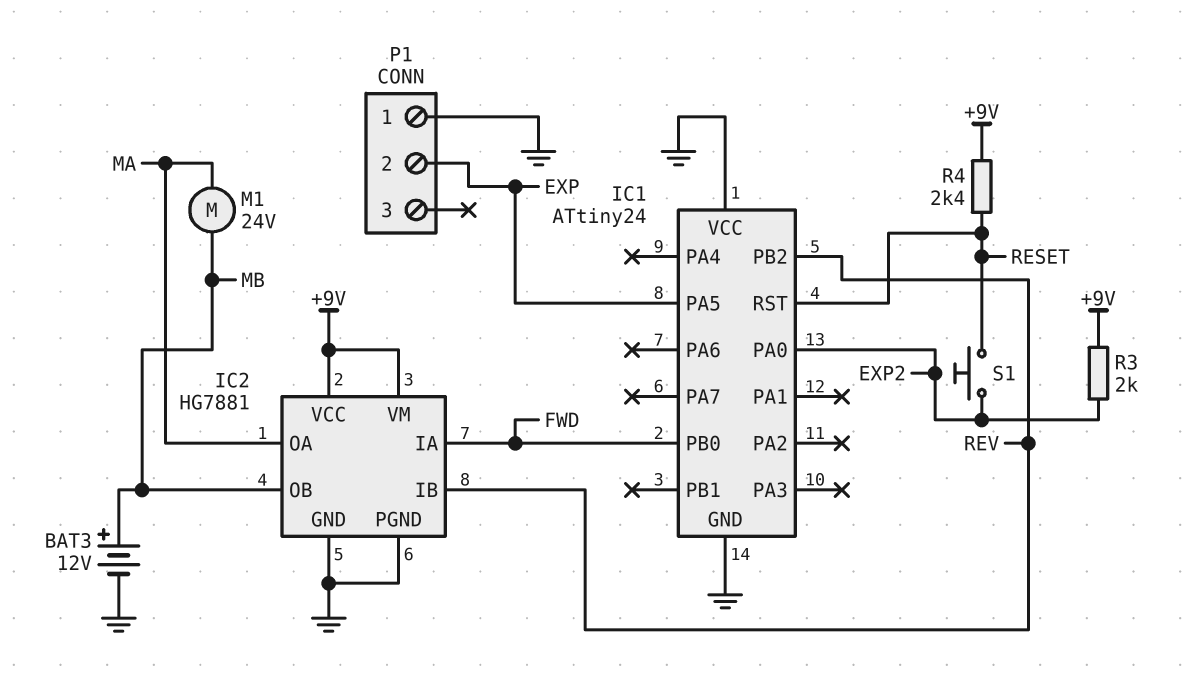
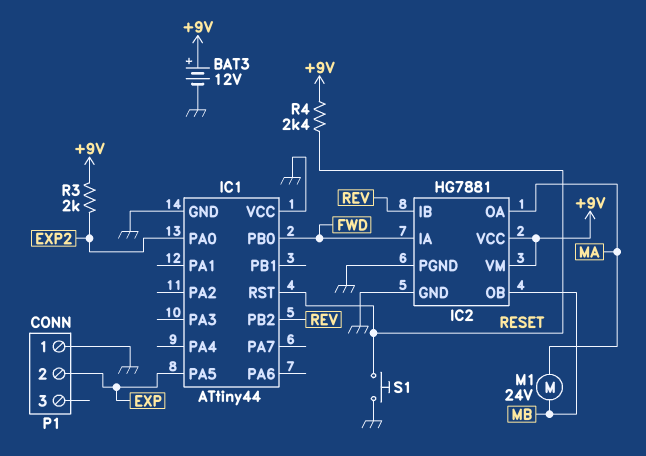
BAT3: 12V (plus MB, minus GND) -> 12V (plus +9V, minus GND)
IC1: ATtiny24 -> ATtiny44
S1: button (EXP2, RESET) -> button (GND, RESET)

